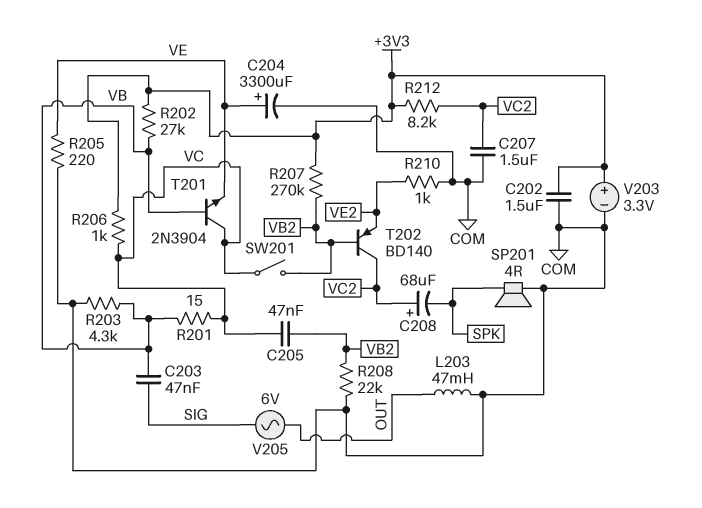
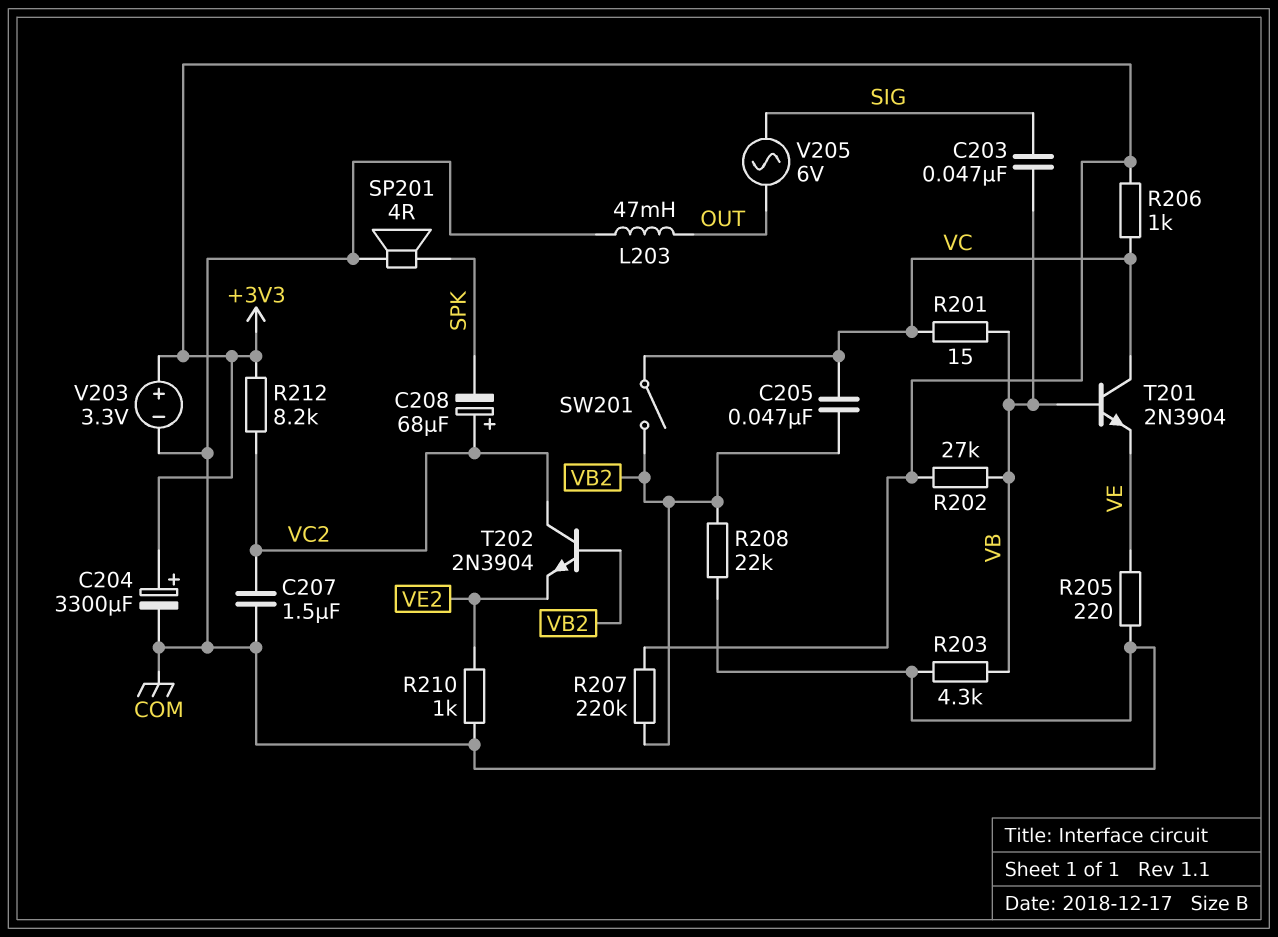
C202: 1.5uF (+3V3, COM) -> none
C204: 3300uF (plus VE, minus COM) -> 3300uF (plus +3V3, minus COM)
R207: 270k (+3V3, VB2) -> 220k (+3V3, VB2)
T202: PNP BD140 (B VB2, C VC2, E VE2) -> NPN 2N3904 (B VB2, C VC2, E VE2)

